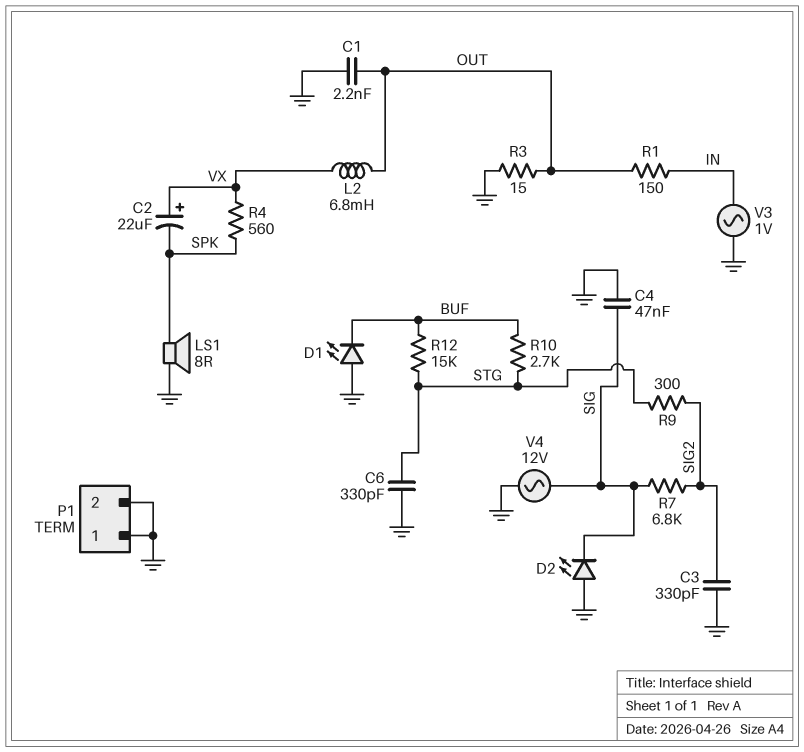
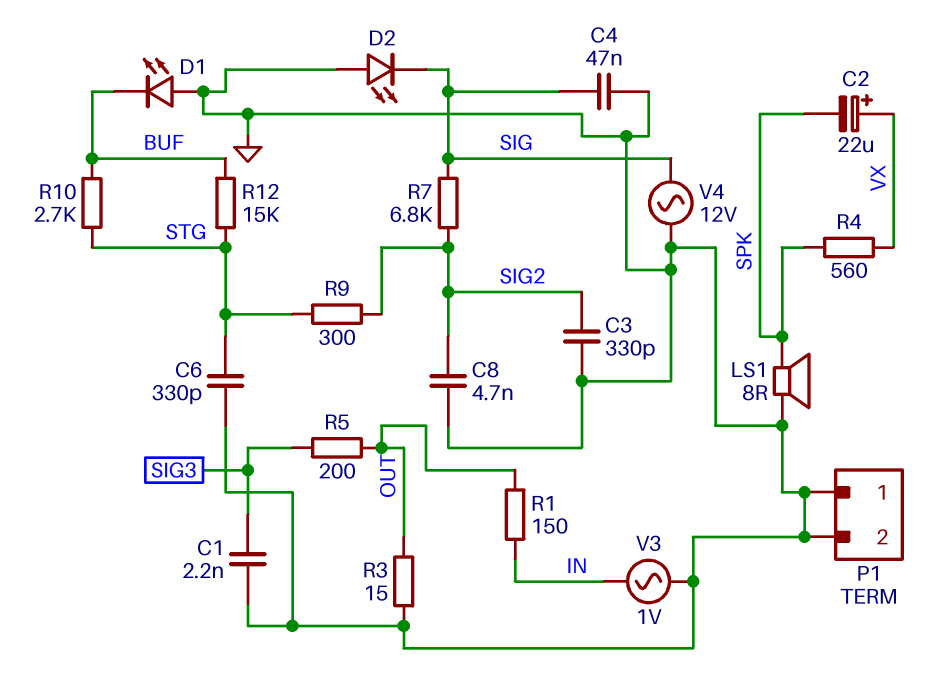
C1: 2.2nF (GND, OUT) -> 2.2nF (GND, SIG3)
C8: none -> 4.7nF (GND, SIG2)
L2: 6.8mH (OUT, VX) -> none
R5: none -> 200 (OUT, SIG3)

